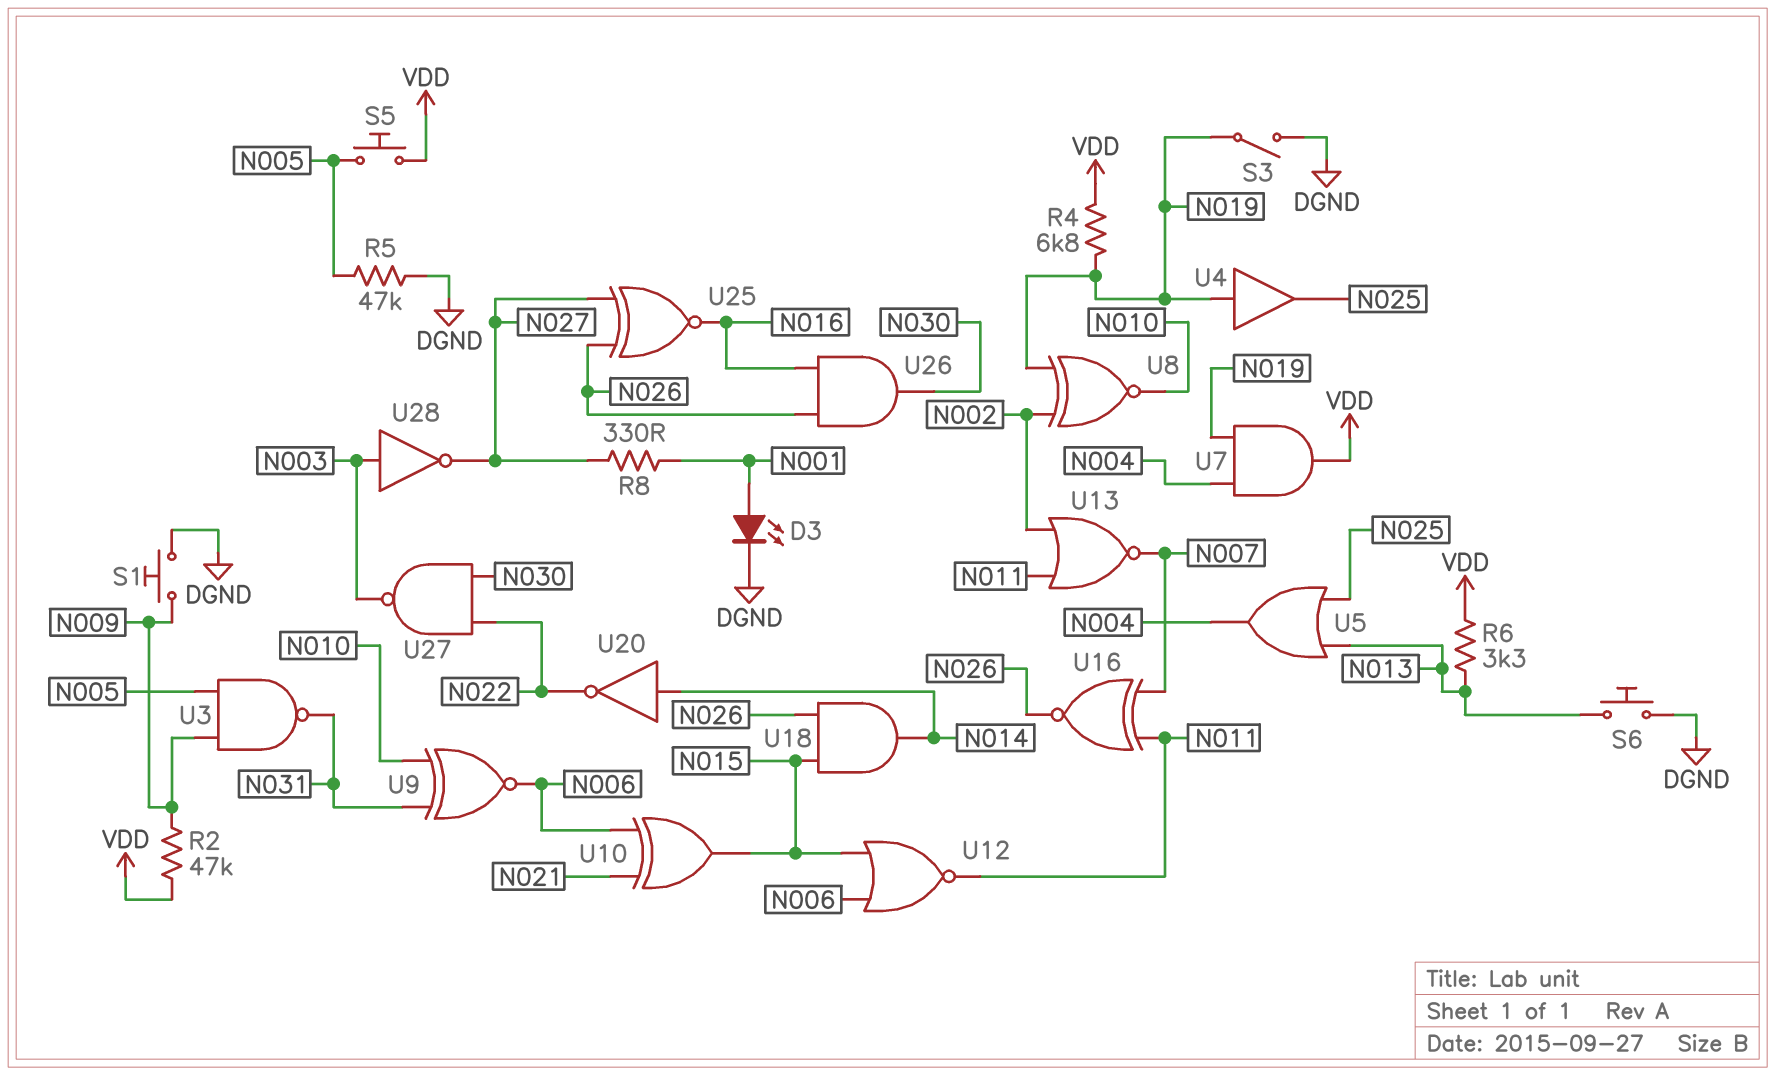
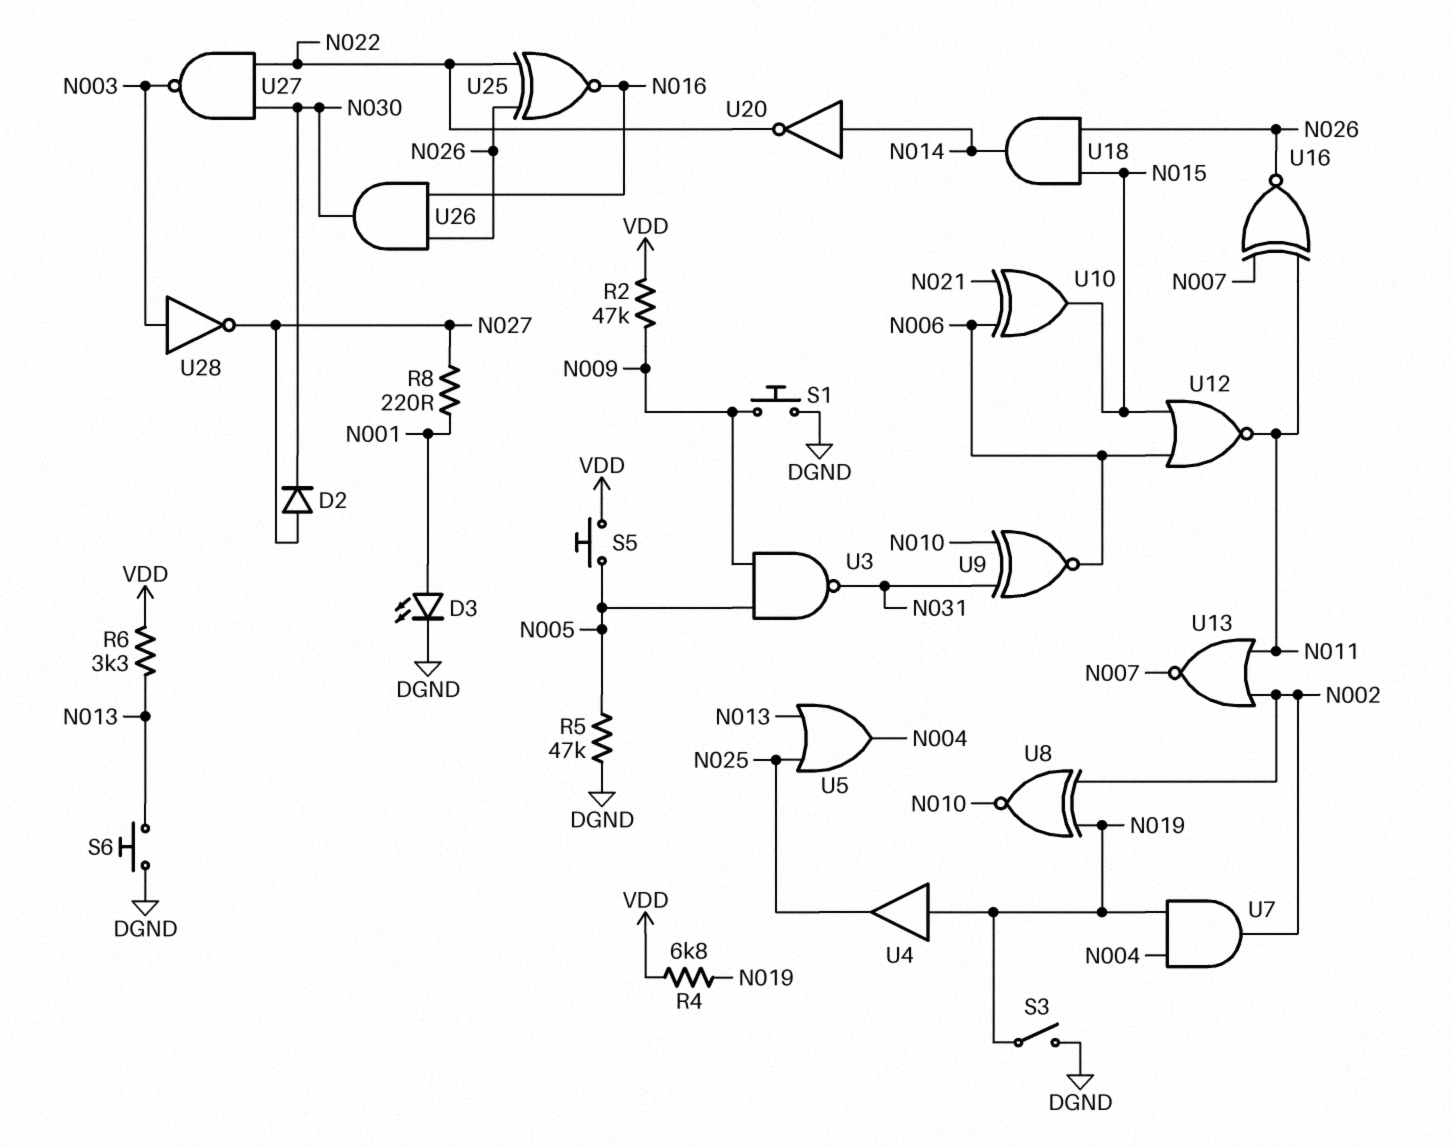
D2: none -> diode (A N027, K N030)
R8: 330 (N001, N027) -> 220 (N001, N027)
U7: AND (in N004, in N019, out VDD) -> AND (in N004, in N019, out N002)
U25: XNOR (in N026, in N027, out N016) -> XNOR (in N022, in N026, out N016)

